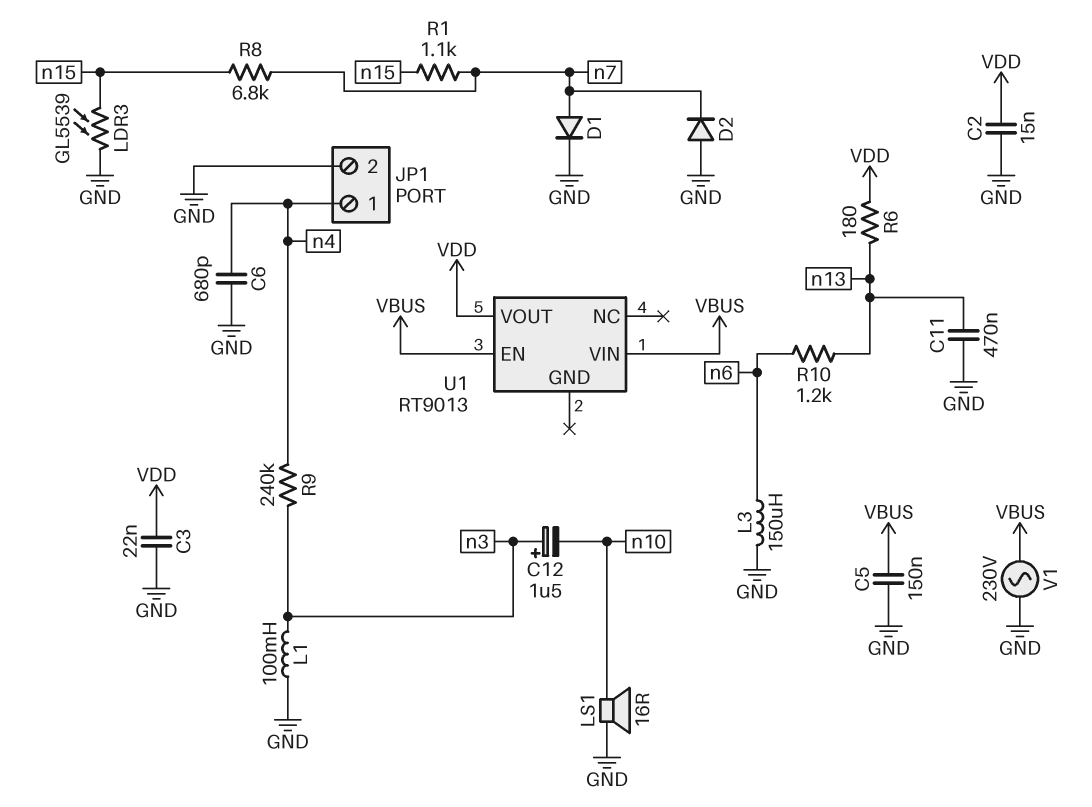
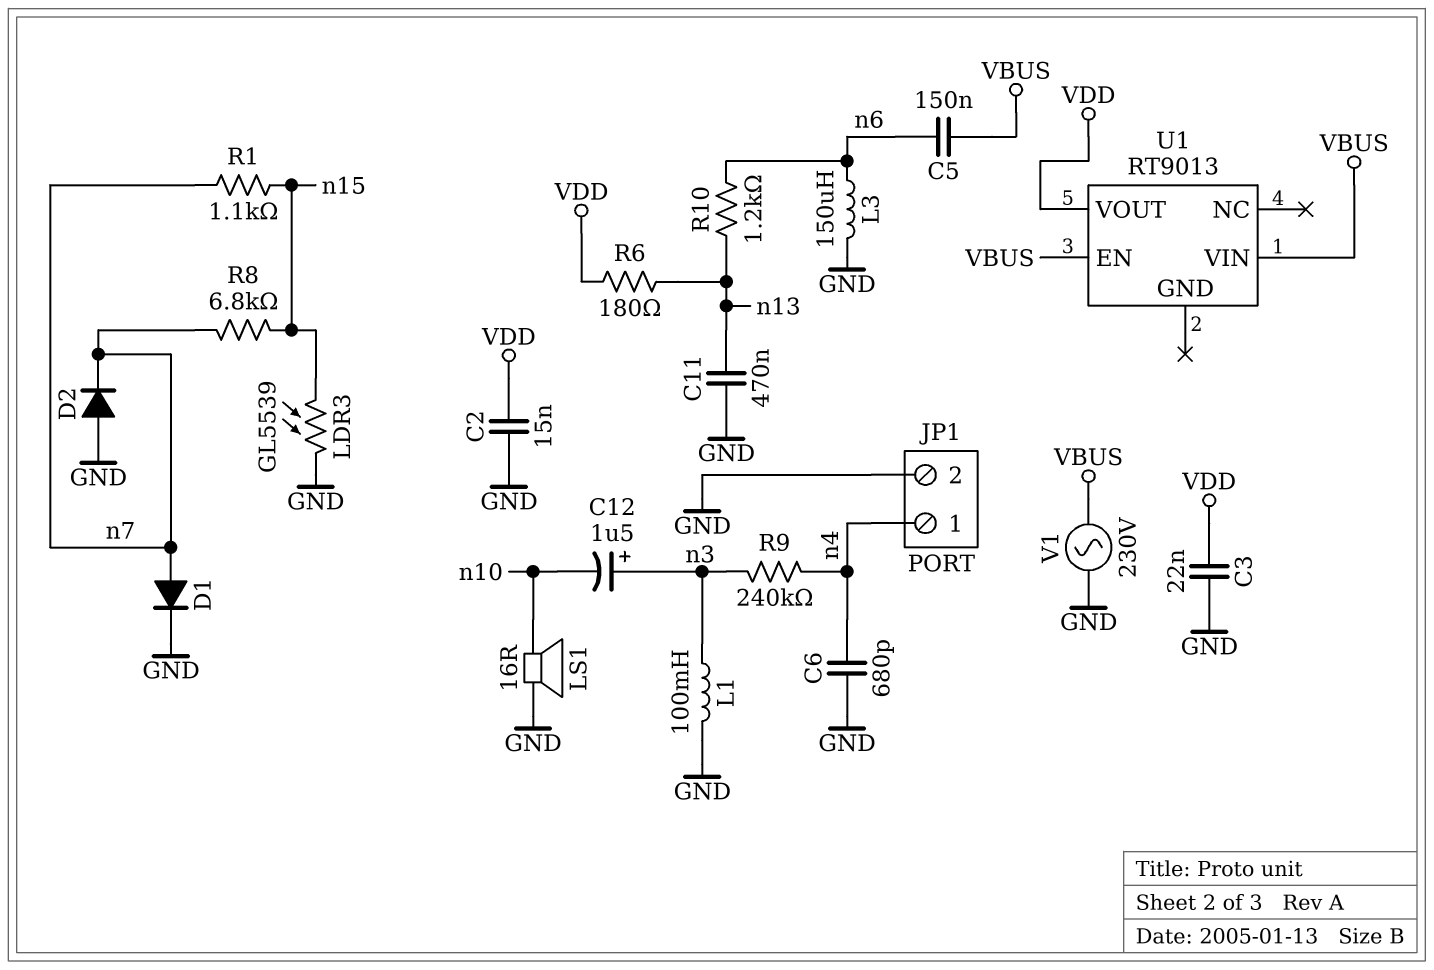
C5: 150nF (GND, VBUS) -> 150nF (VBUS, n6)

